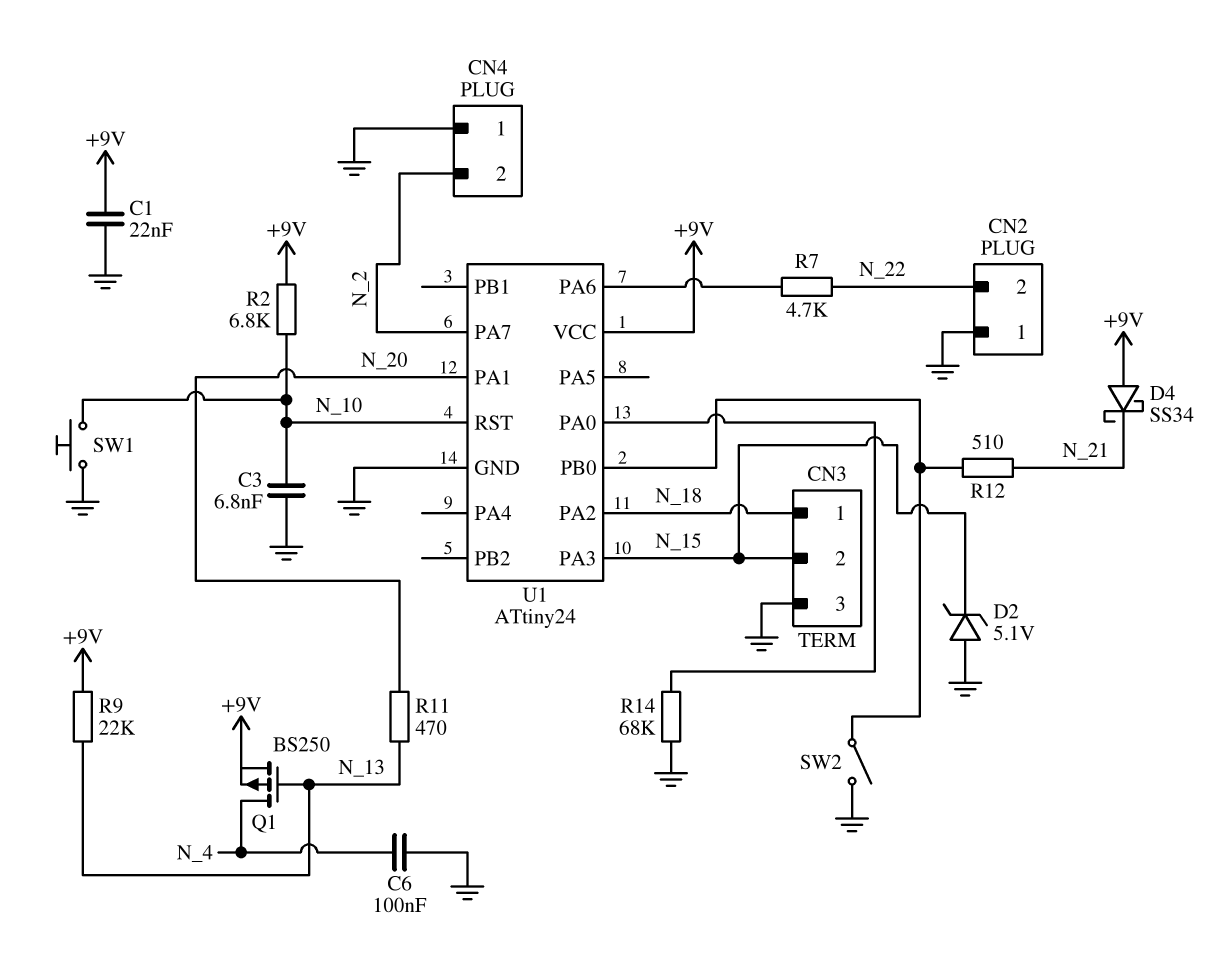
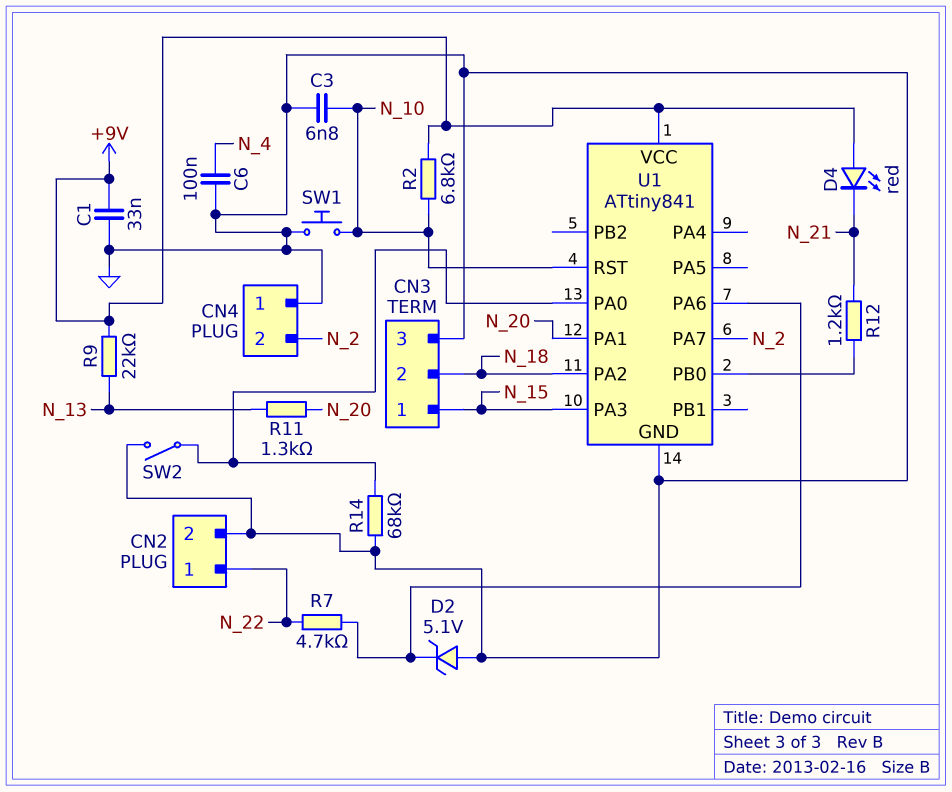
C1: 22nF (+9V, GND) -> 33nF (+9V, GND)
CN2 pin 1: GND -> N_22
CN2 pin 2: N_22 -> GND
CN3 pin 1: N_18 -> N_15
CN3 pin 2: N_15 -> N_18
D2: zener 5.1V (A GND, K N_15) -> zener 5.1V (A GND, K U1/PA6)
D4: schottky SS34 (A +9V, K N_21) -> LED red (A +9V, K N_21)
Q1: PMOS BS250 (G N_13, D N_4, S +9V) -> none
R11: 470 (N_13, N_20) -> 1.3k (N_13, N_20)
R12: 510 (N_21, U1/PB0) -> 1.2k (N_21, U1/PB0)
SW2: switch (GND, U1/PB0) -> switch (GND, U1/PA0)
U1: ATtiny24 -> ATtiny841

